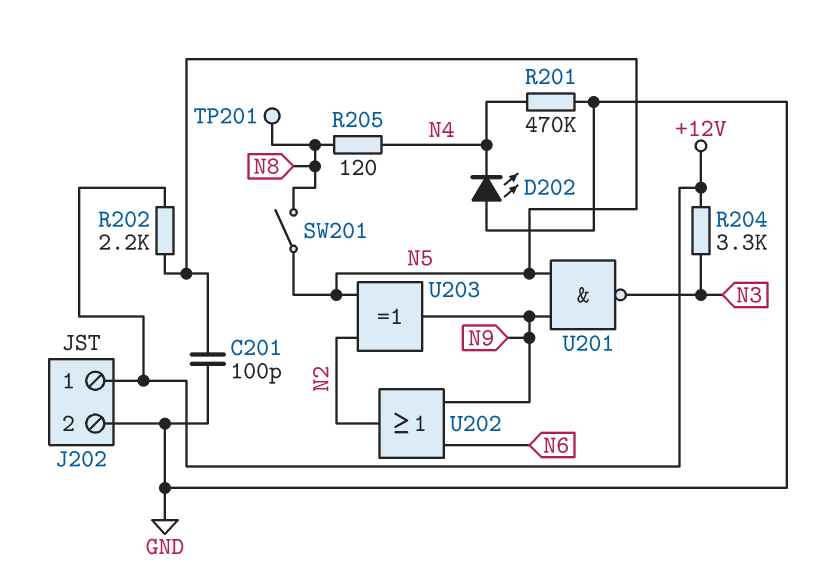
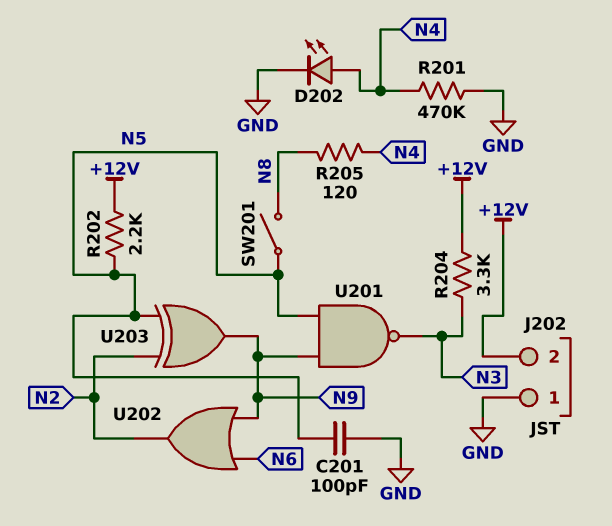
D202: LED (A GND, K N4) -> LED (A N4, K GND)
J202 pin 1: +12V -> GND
J202 pin 2: GND -> +12V
TP201: test point (N8) -> none

